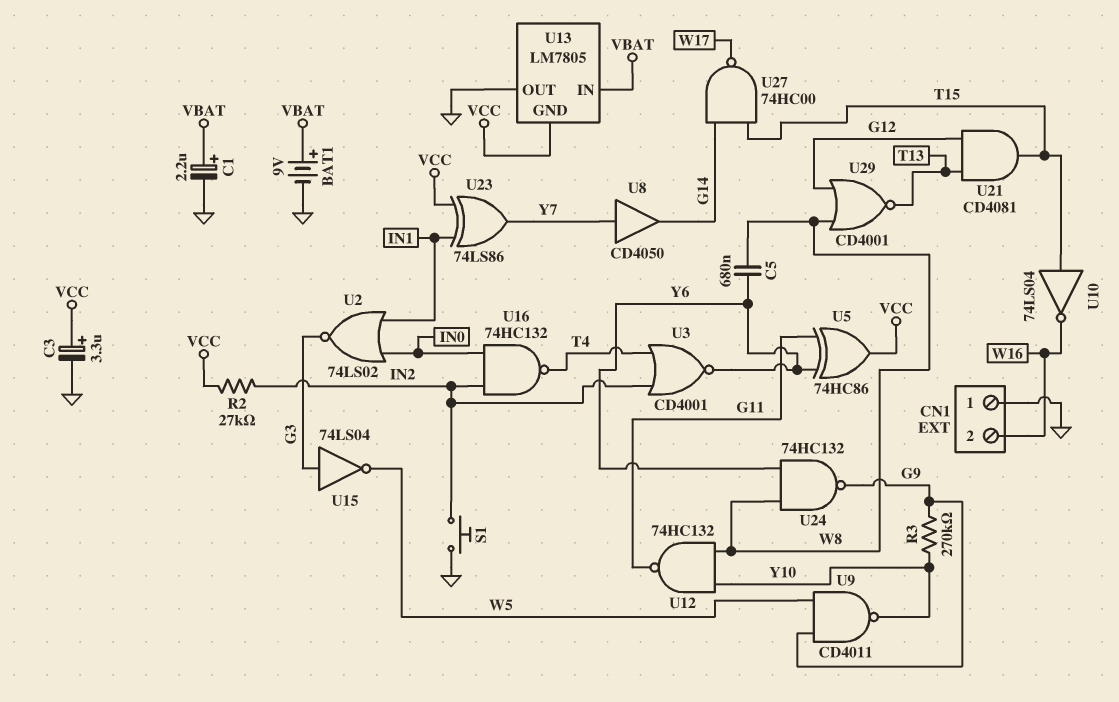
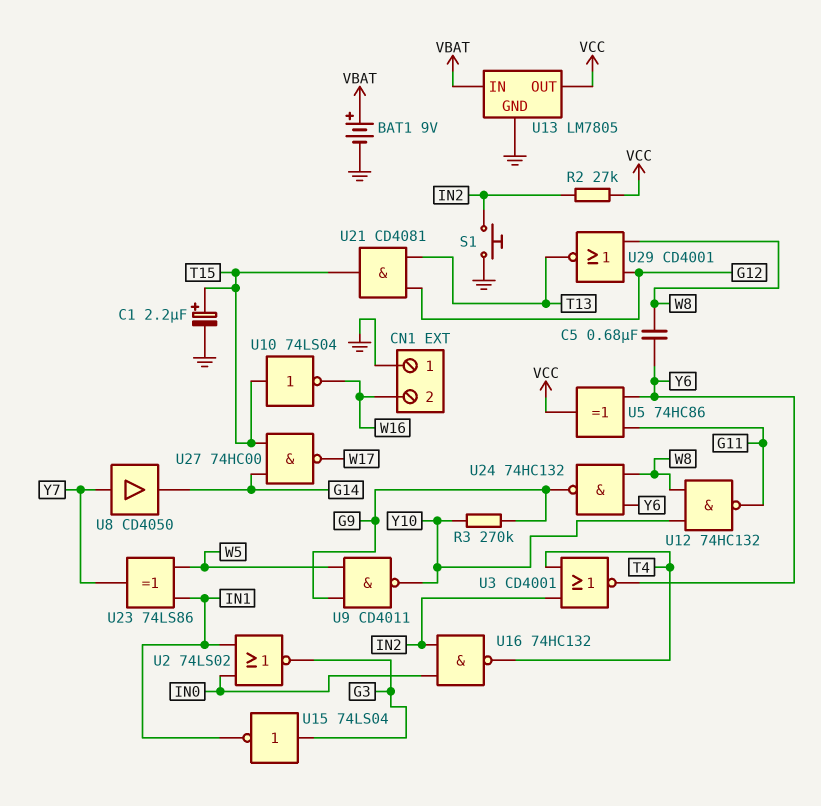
C1: 2.2uF (plus VBAT, minus GND) -> 2.2uF (plus T15, minus GND)
C3: 3.3uF (plus VCC, minus GND) -> none
U13 pin GND: VCC -> GND
U13 pin OUT: GND -> VCC
U15: NOT 74LS04 (in G3, out W5) -> NOT 74LS04 (in G3, out IN1)
U23: XOR 74LS86 (in IN1, in VCC, out Y7) -> XOR 74LS86 (in IN1, in W5, out Y7)

